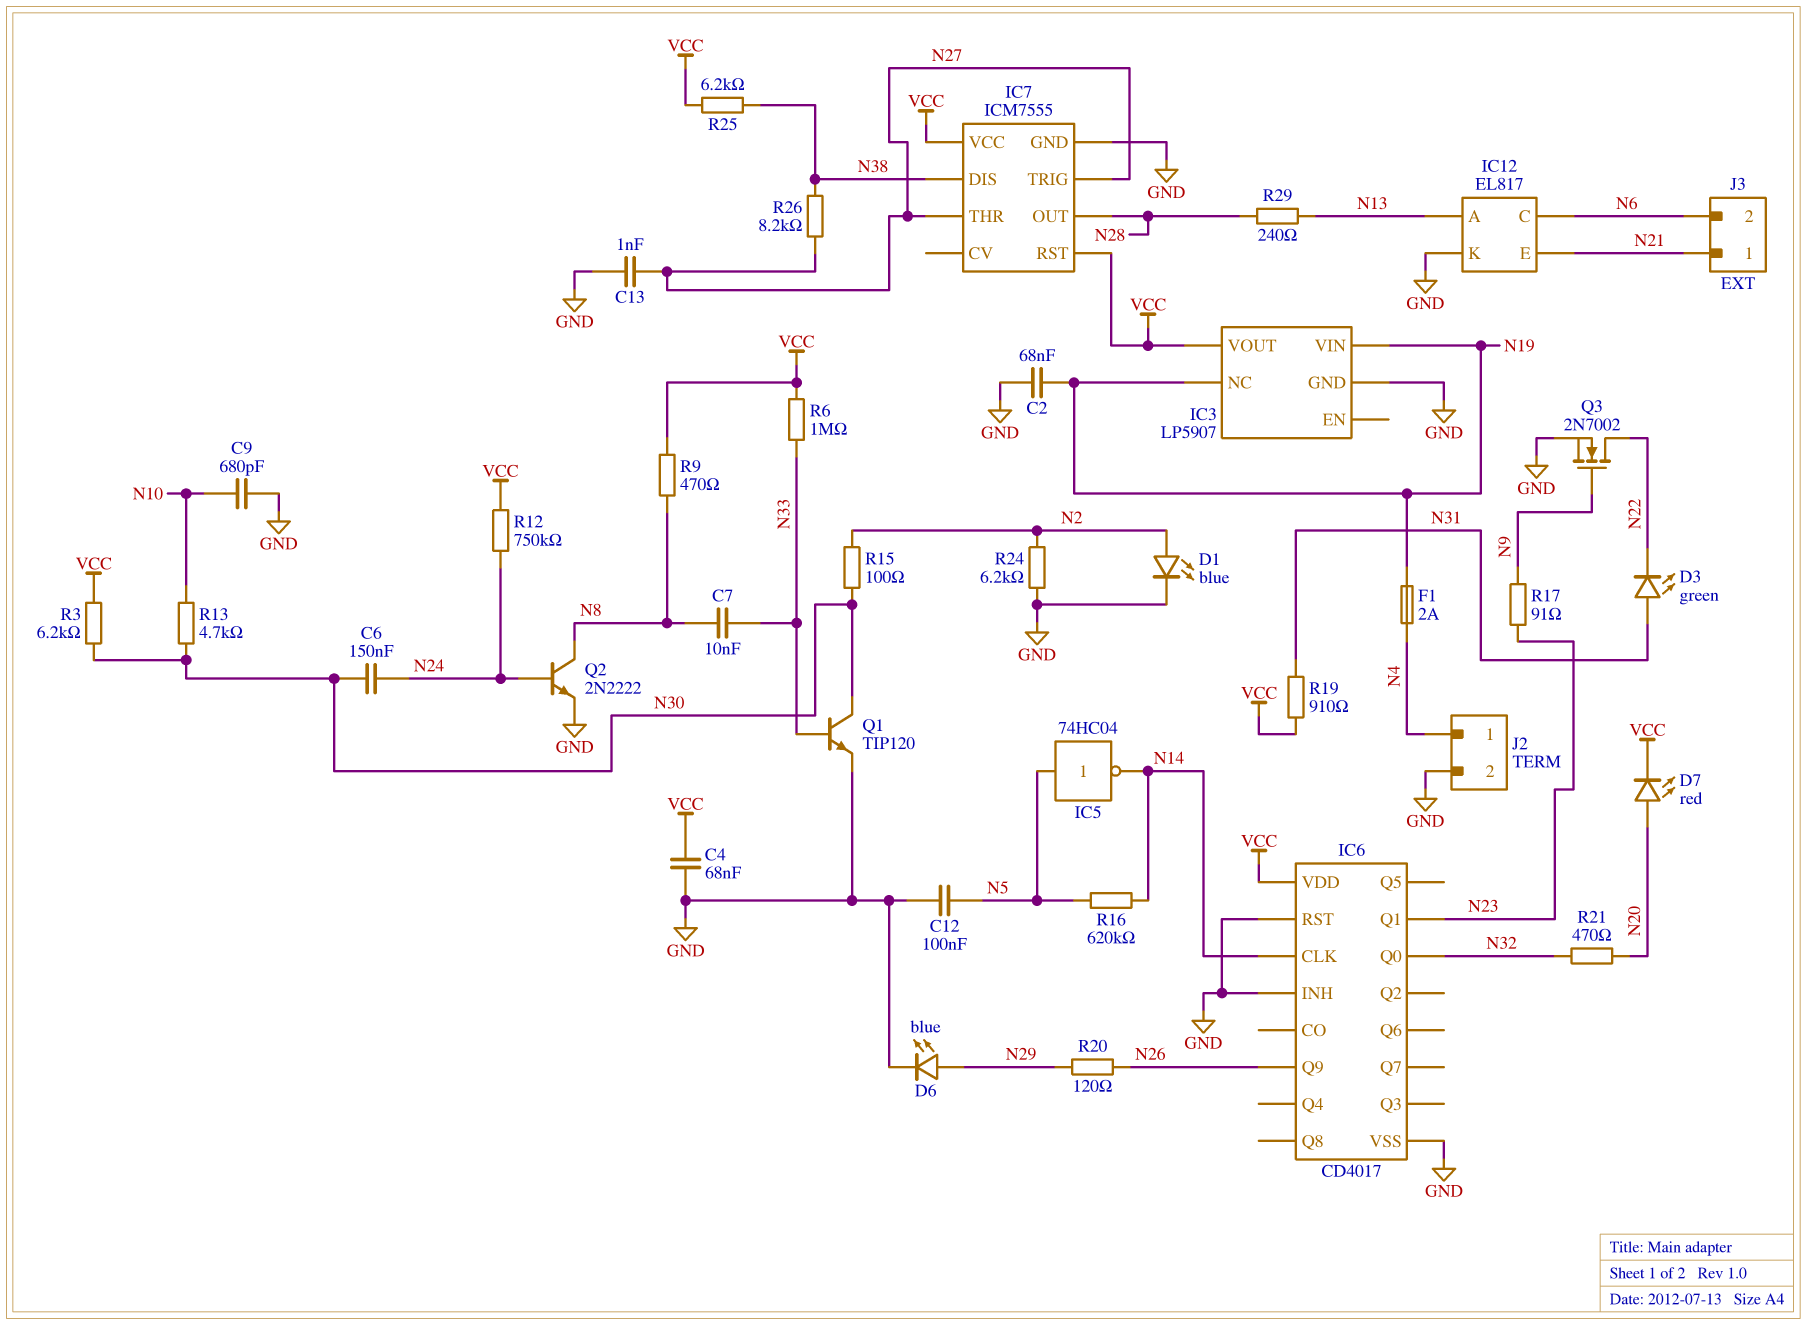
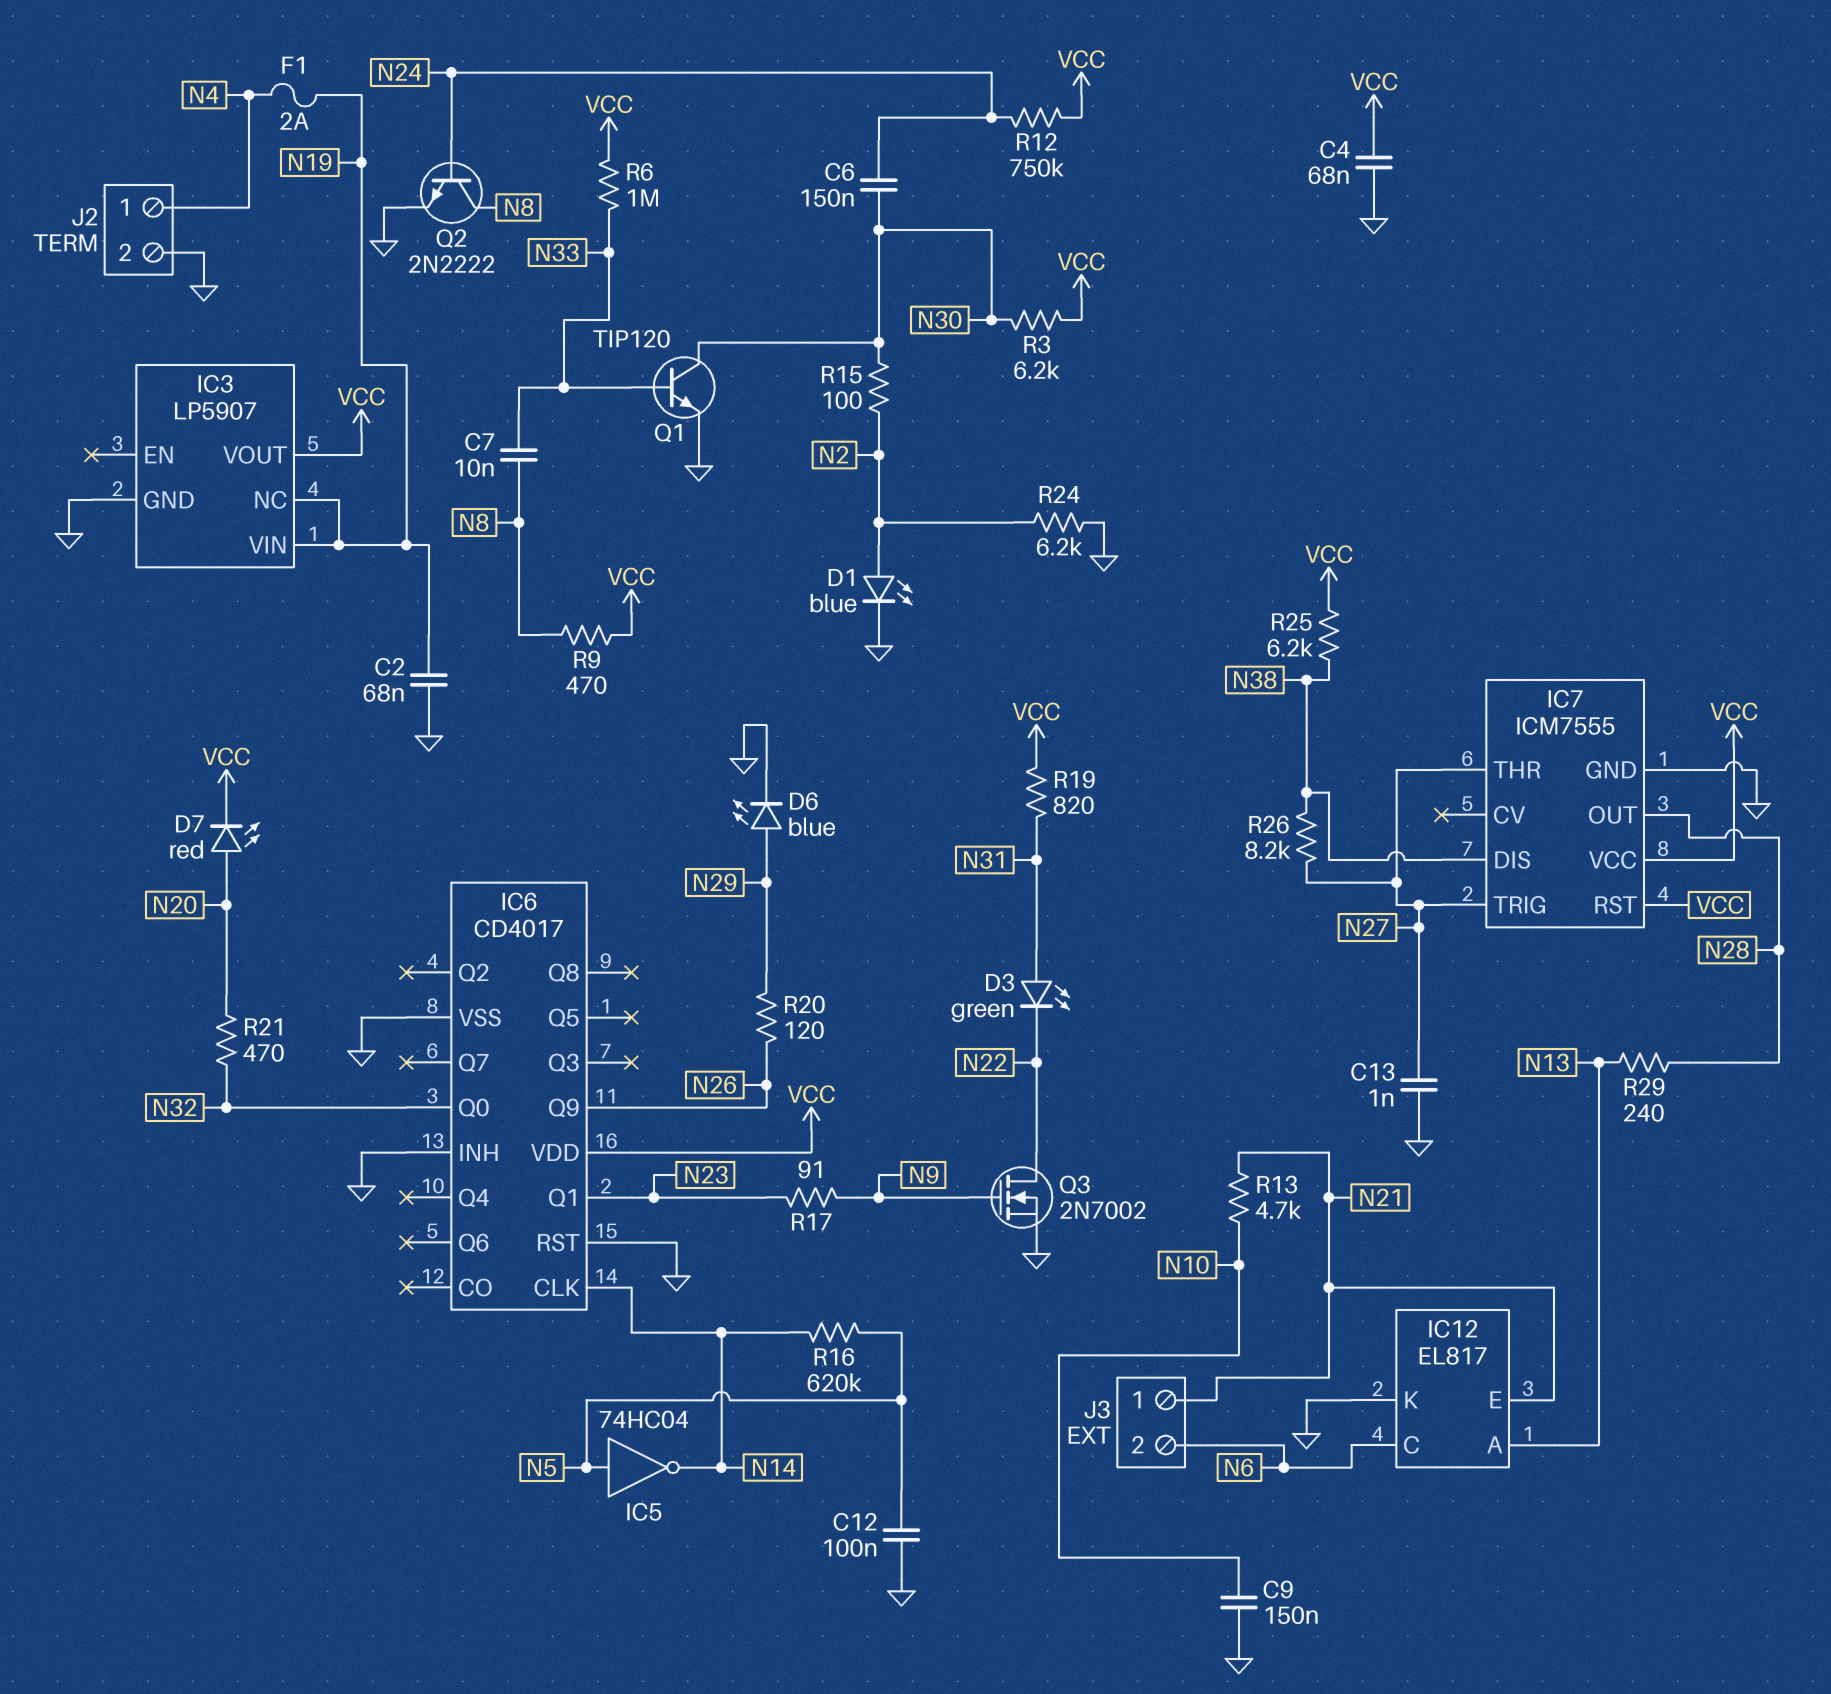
C9: 680pF (GND, N10) -> 150nF (GND, N10)
R13: 4.7k (N10, N30) -> 4.7k (N10, N21)
R19: 910 (N31, VCC) -> 820 (N31, VCC)

